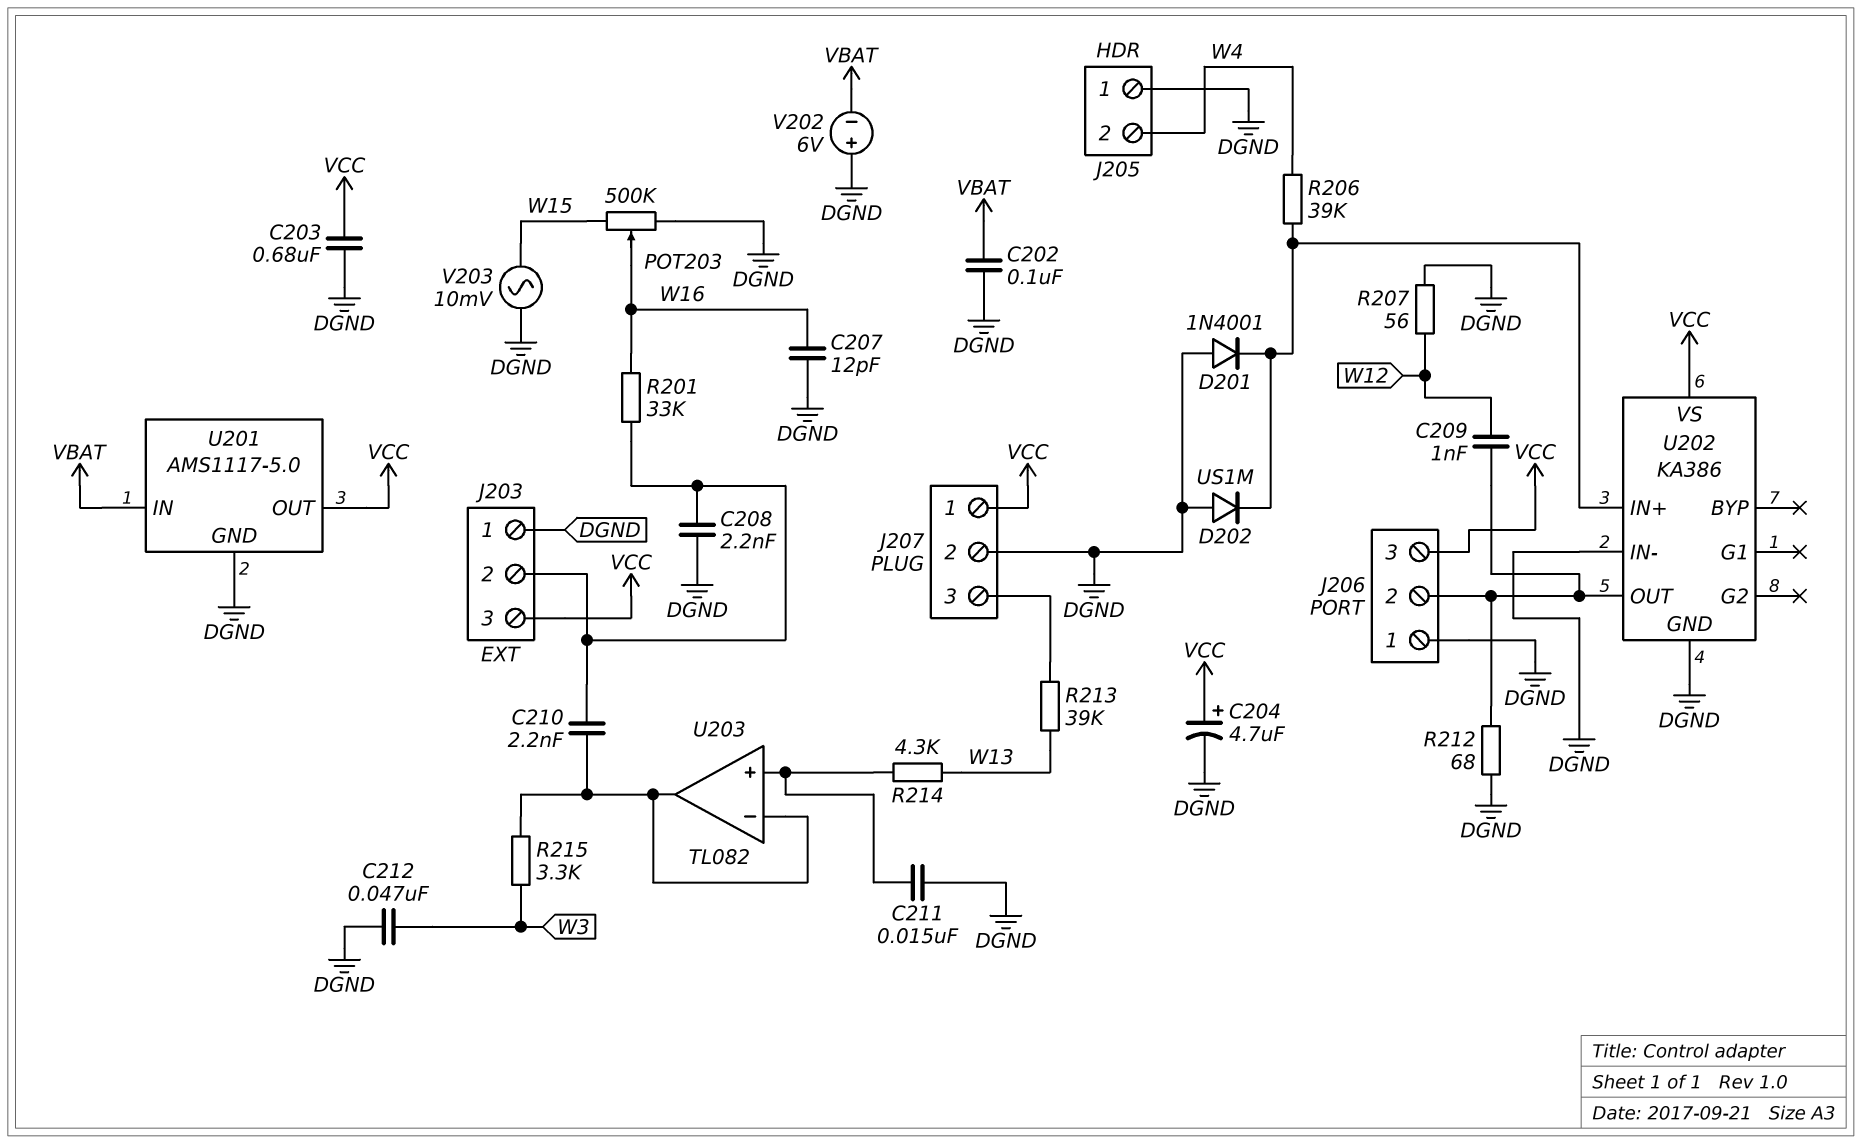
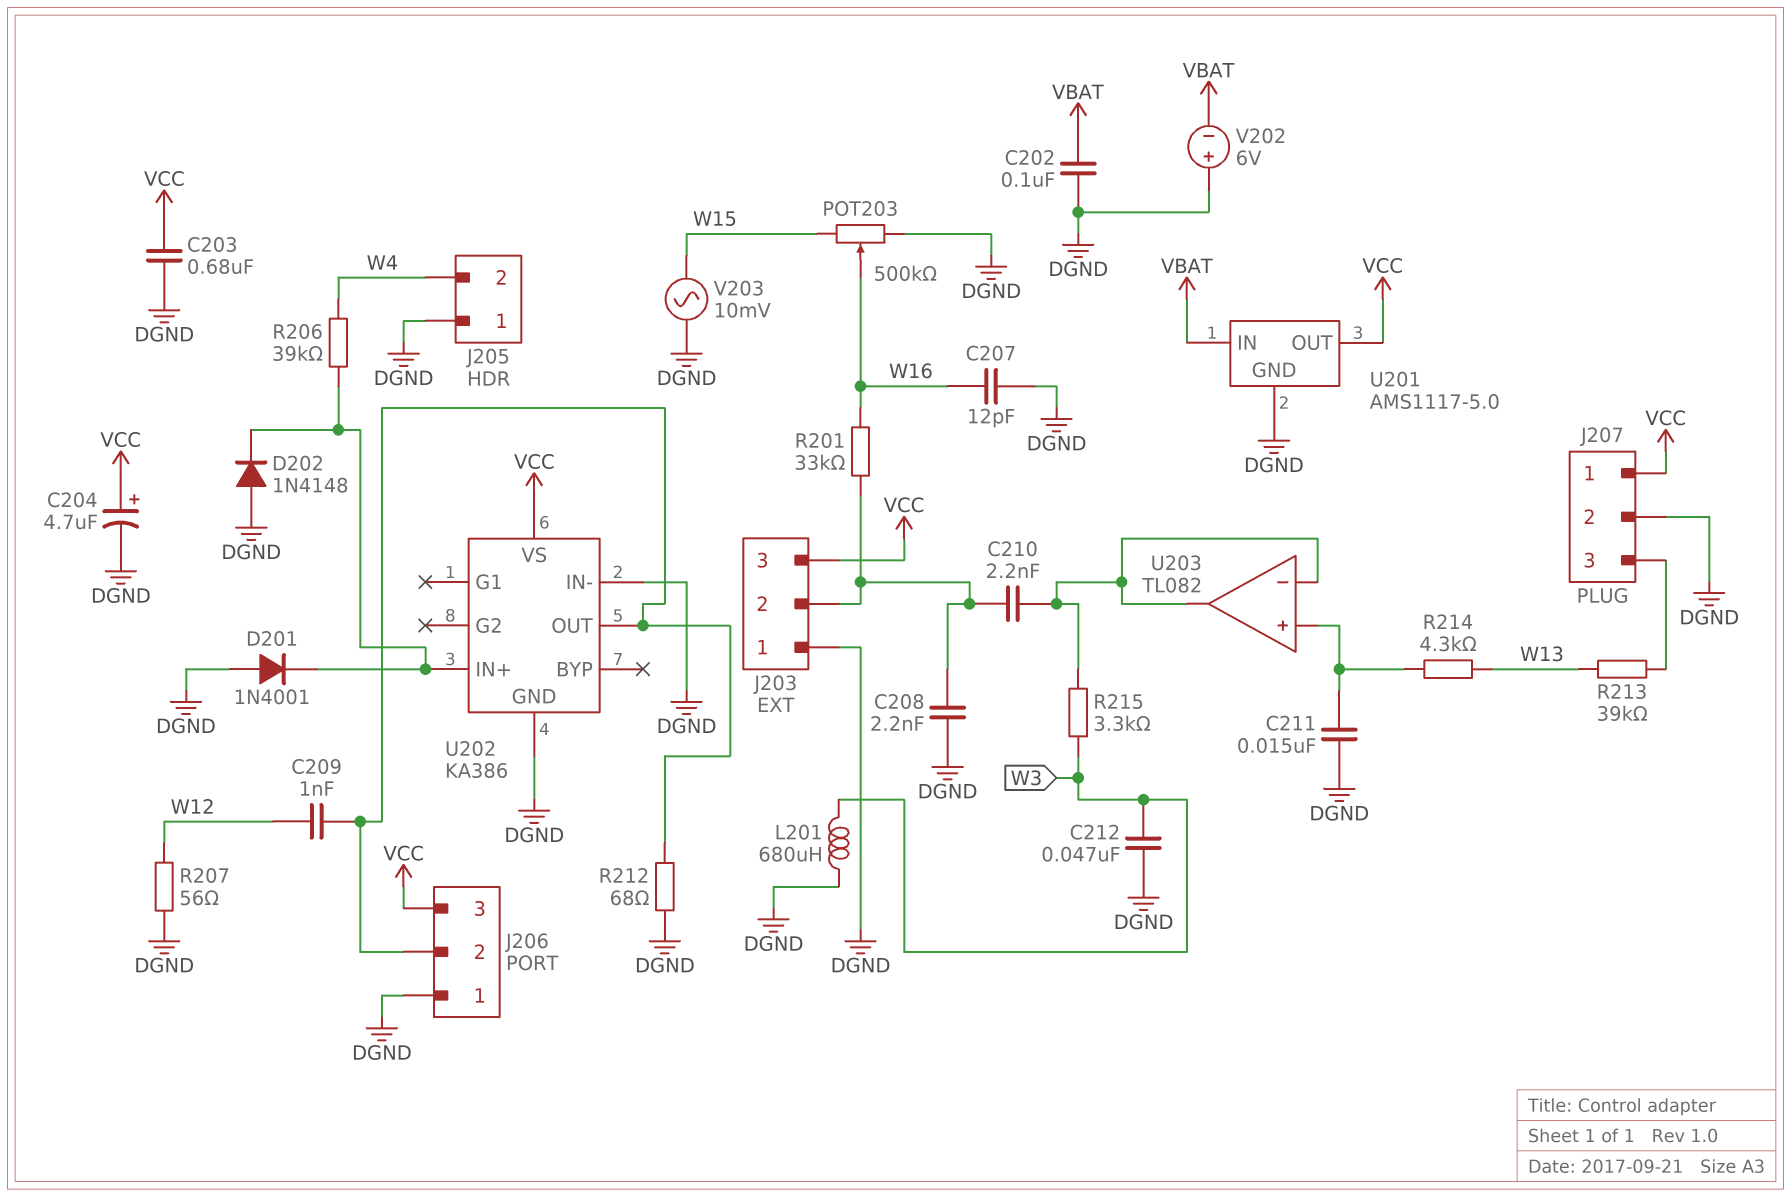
D202: diode US1M (A DGND, K U202/IN+) -> diode 1N4148 (A DGND, K U202/IN+)
L201: none -> 680uH (DGND, W3)

